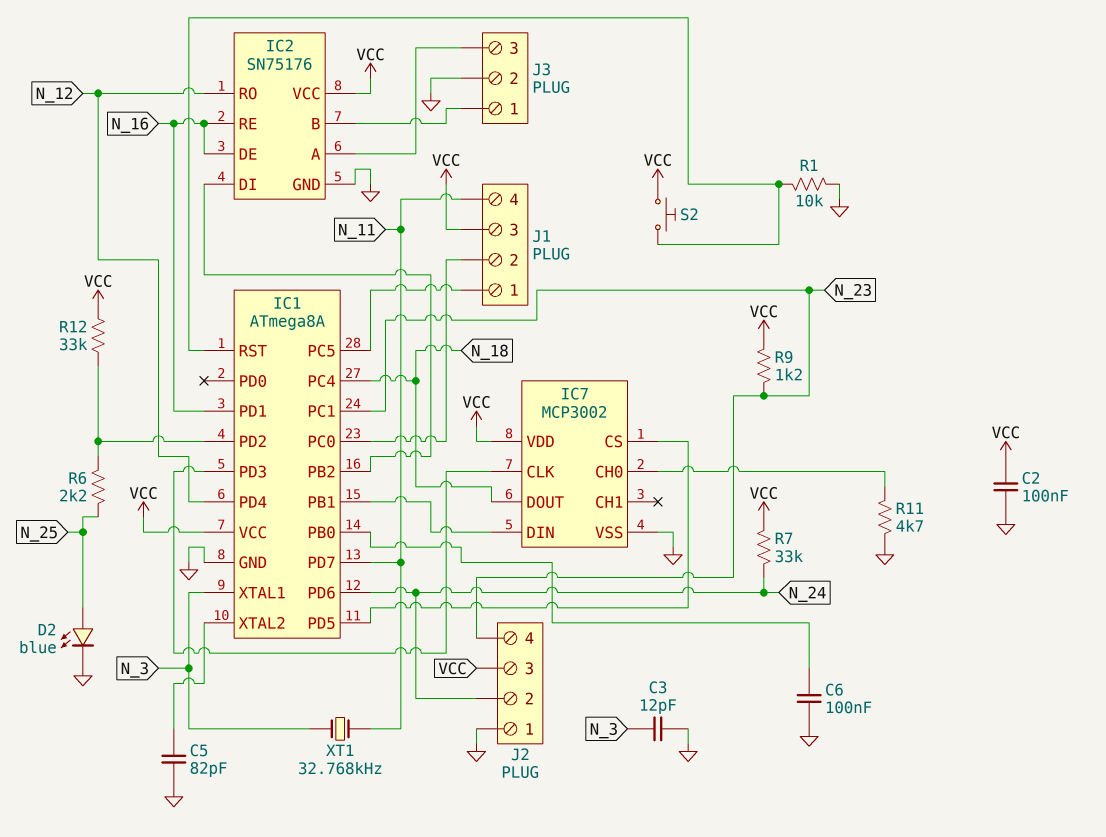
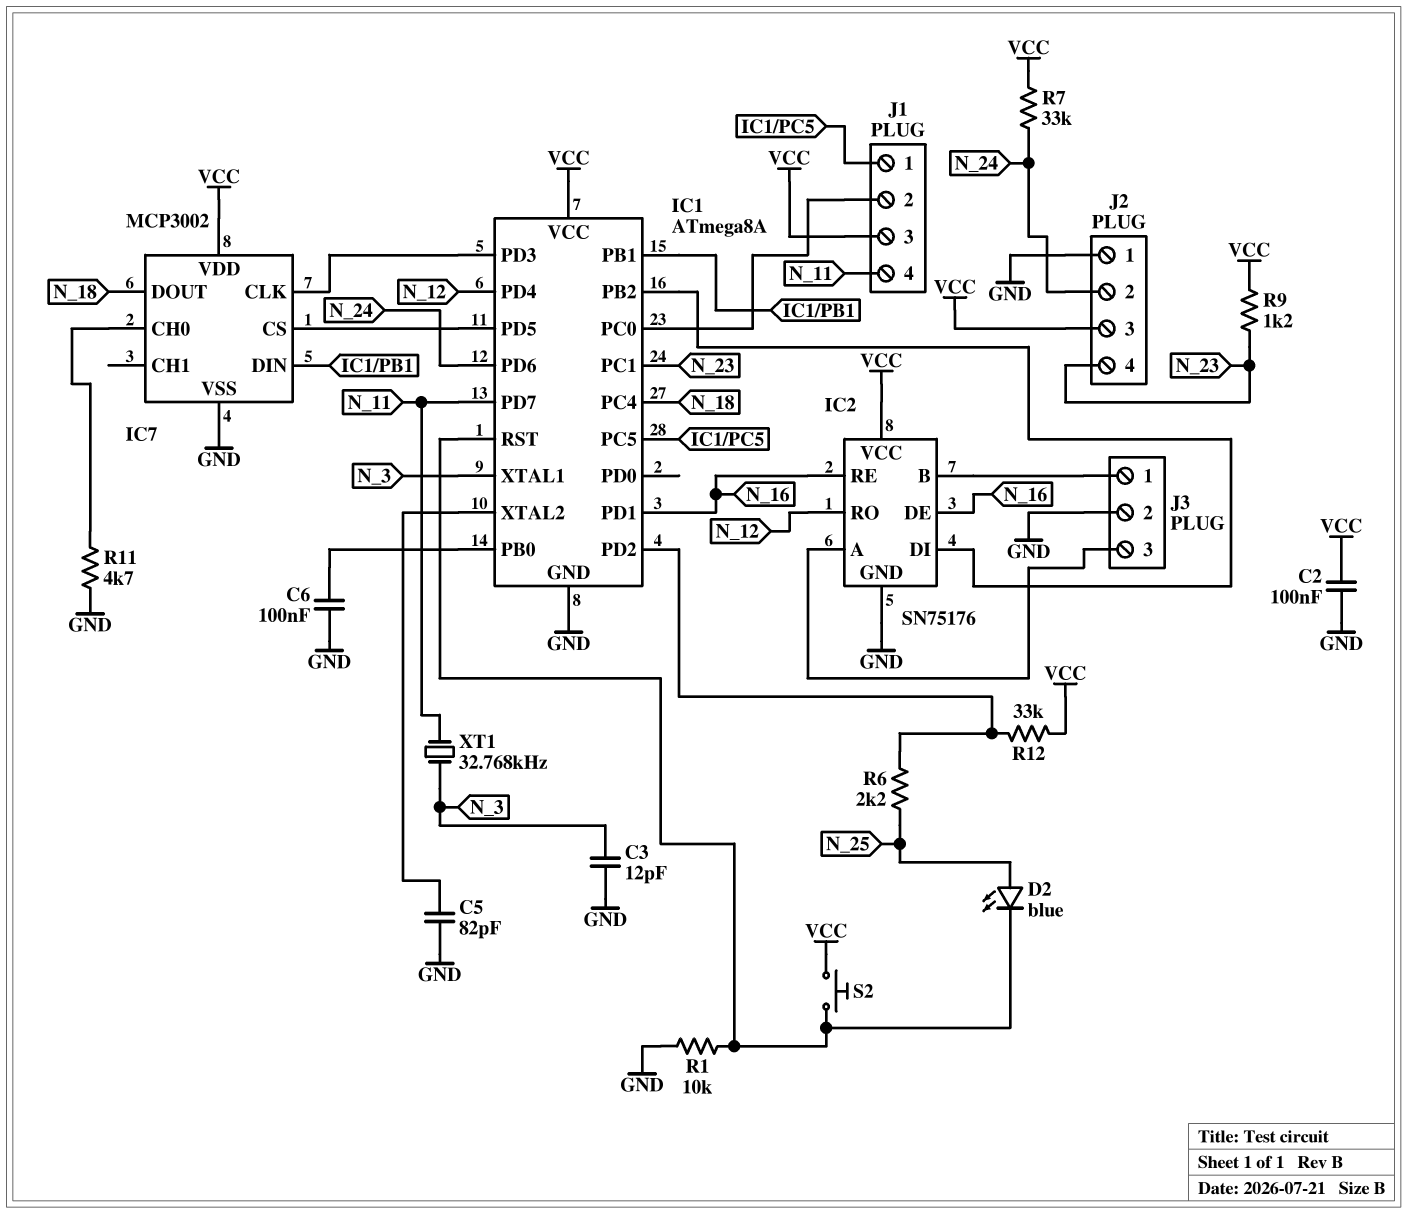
D2: LED blue (A N_25, K GND) -> LED blue (A N_25, K IC1/RST)

